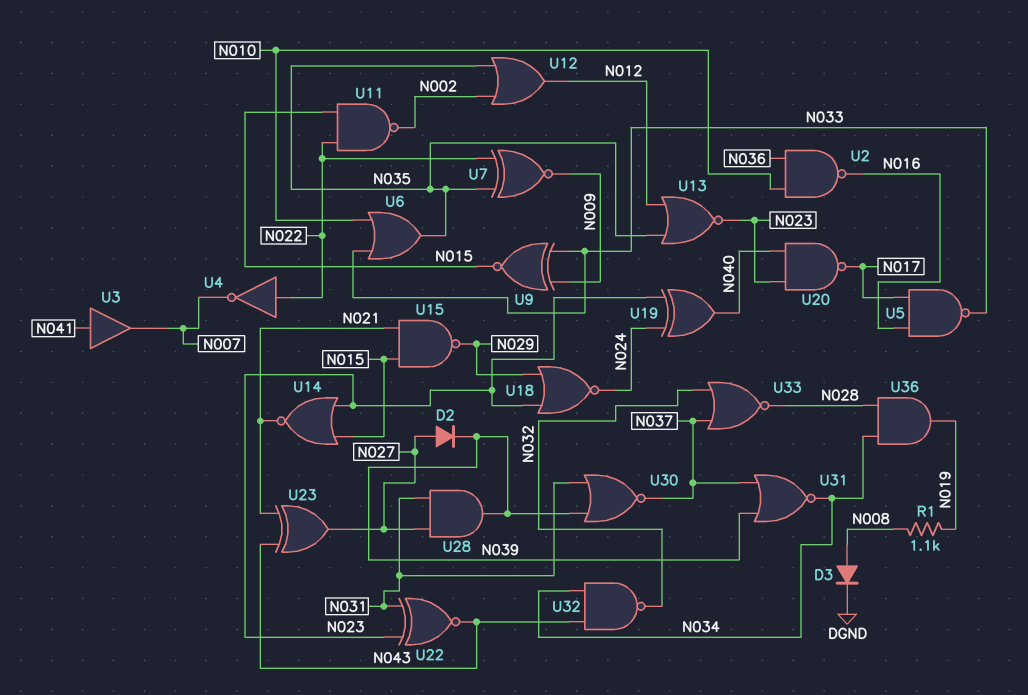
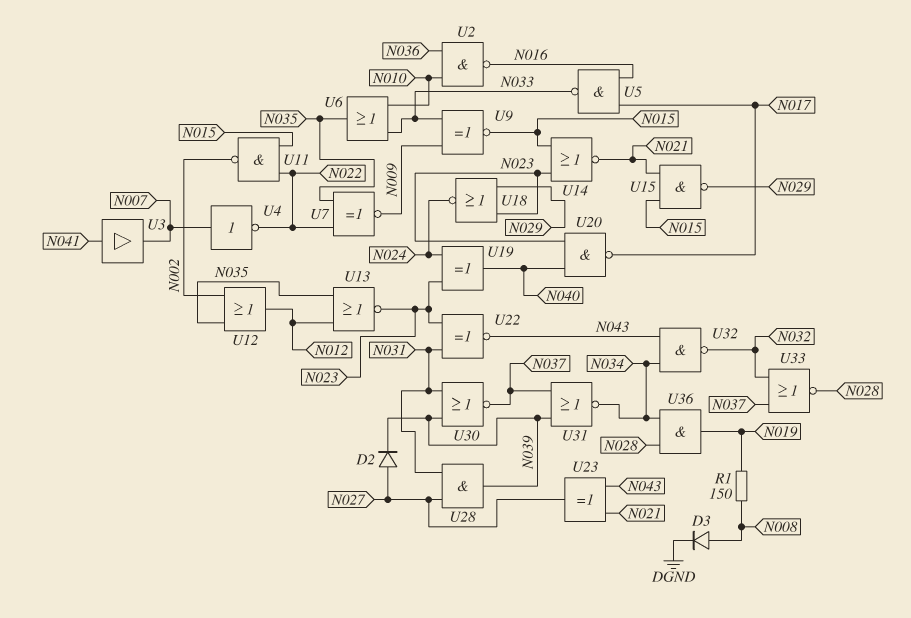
R1: 1.1k (N008, N019) -> 150 (N008, N019)
U4: NOT (in N022, out N007) -> NOT (in N007, out N022)

